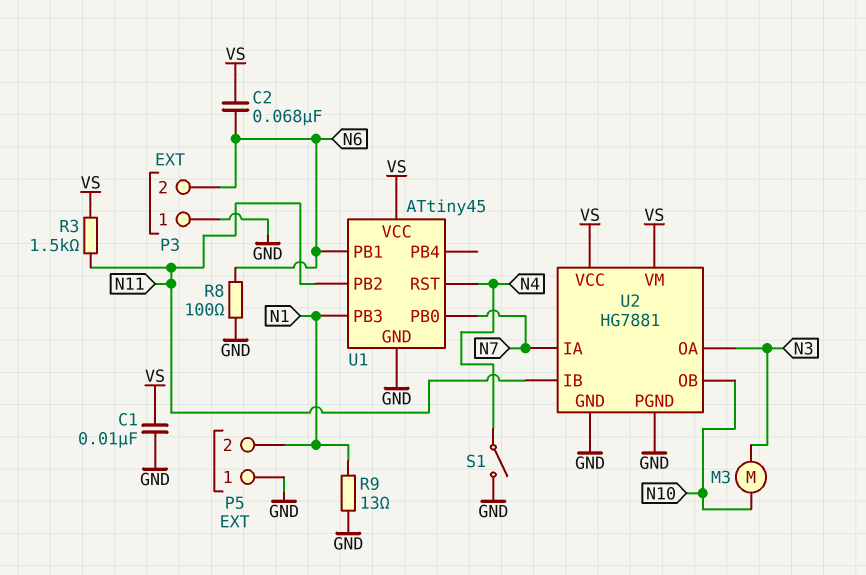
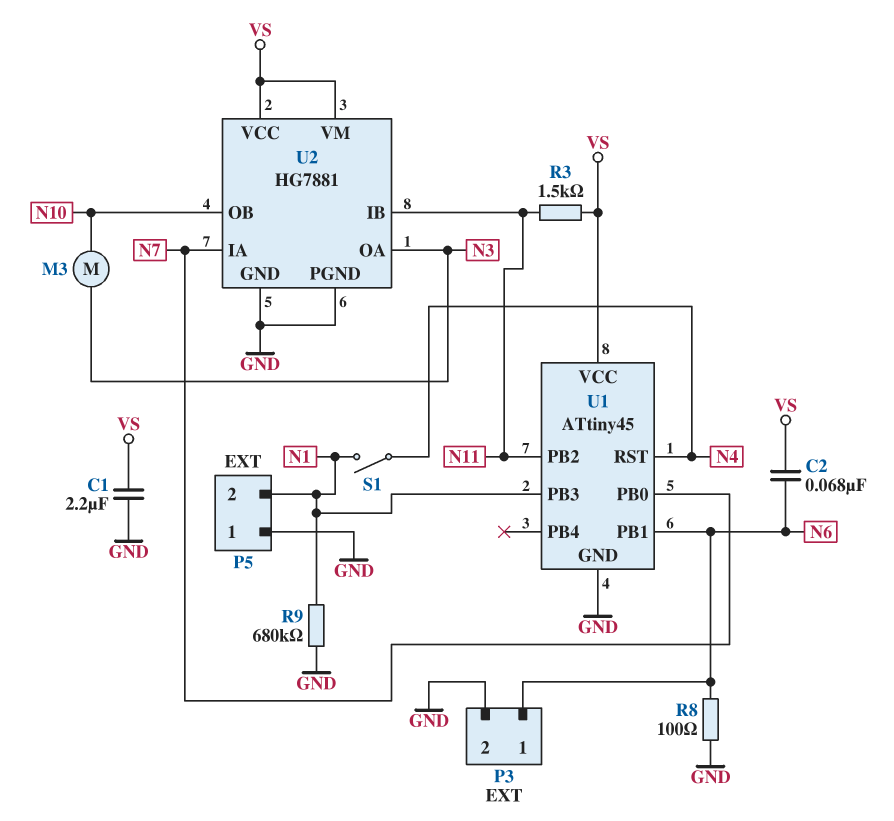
C1: 10nF (GND, VS) -> 2.2uF (GND, VS)
P3 pin 1: GND -> N6
P3 pin 2: N6 -> GND
R9: 13 (GND, N1) -> 680k (GND, N1)
S1: switch (GND, N4) -> switch (N1, N4)

